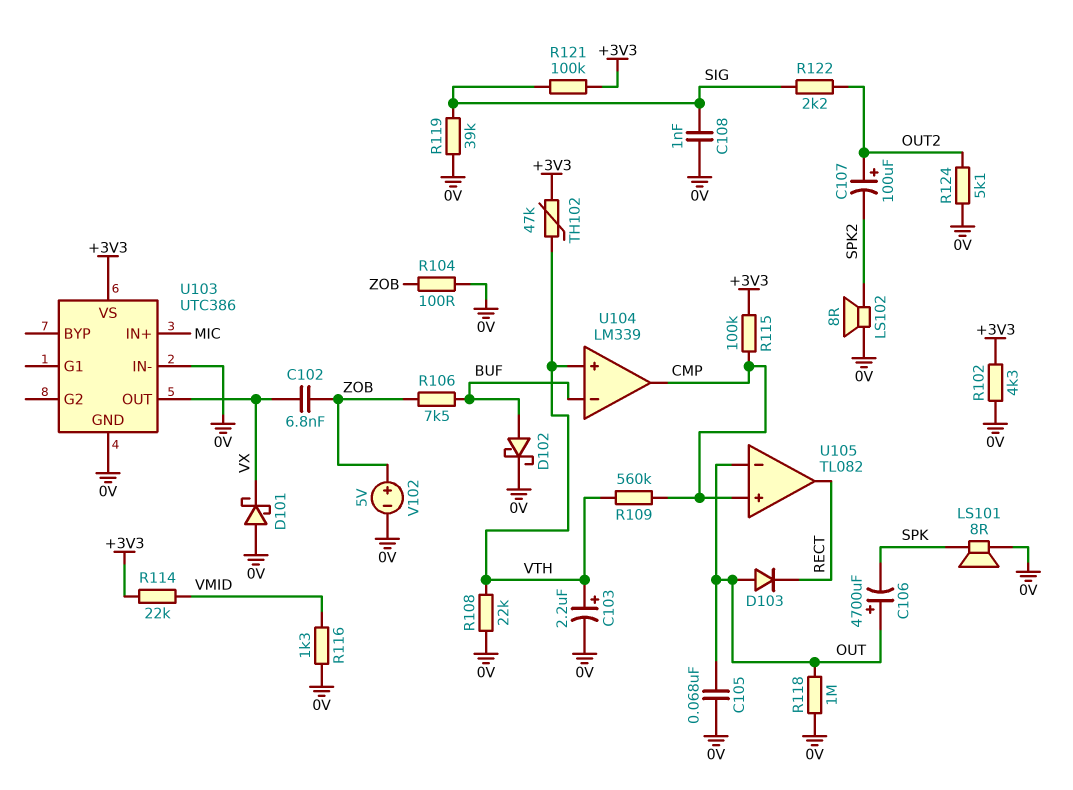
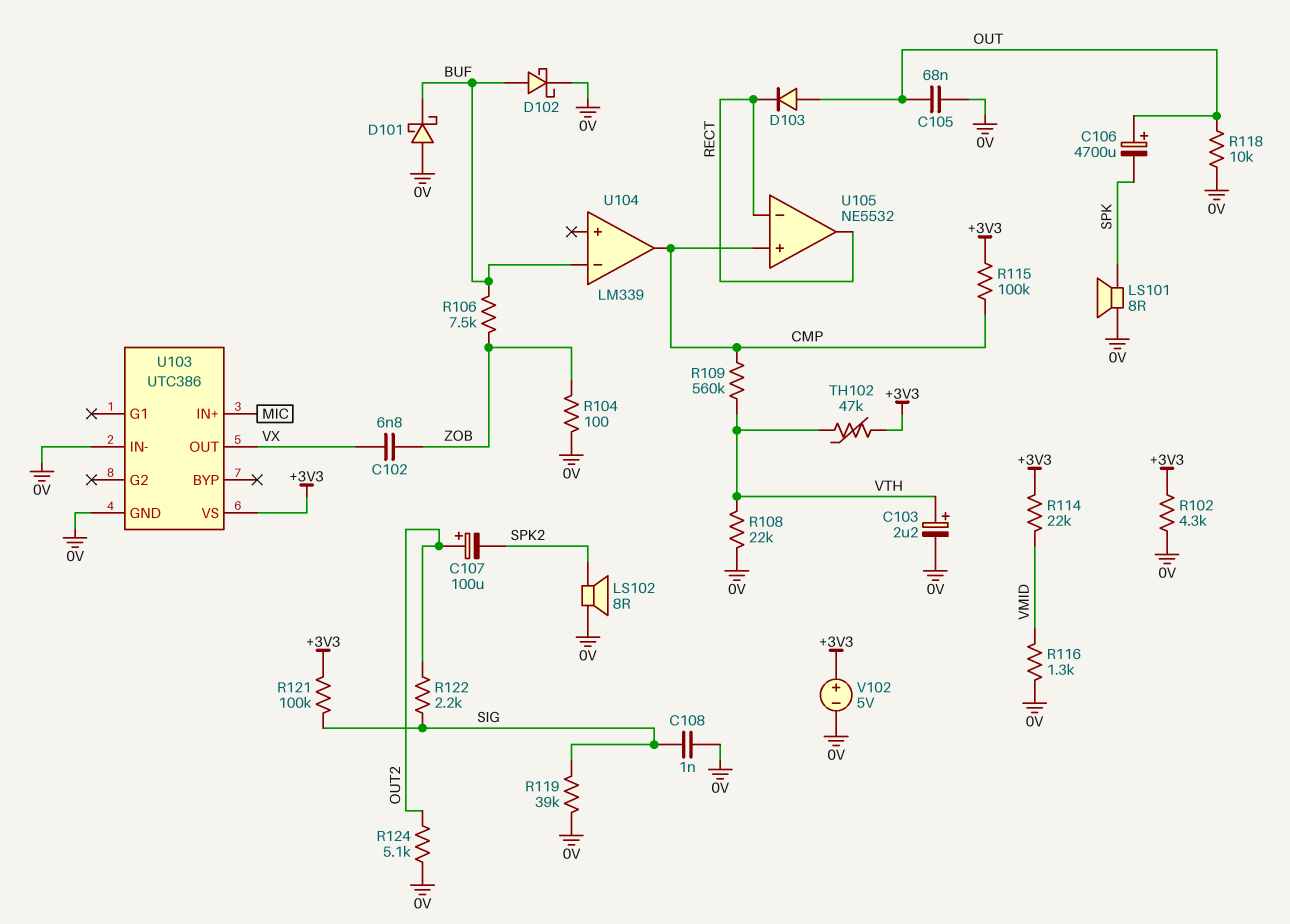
D101: schottky (A 0V, K VX) -> schottky (A 0V, K BUF)
R118: 1M (0V, OUT) -> 10k (0V, OUT)
U104 pin in+: VTH -> none
U105: TL082 -> NE5532
U105 pin in-: OUT -> RECT
V102: 5V (plus ZOB, minus 0V) -> 5V (plus +3V3, minus 0V)

